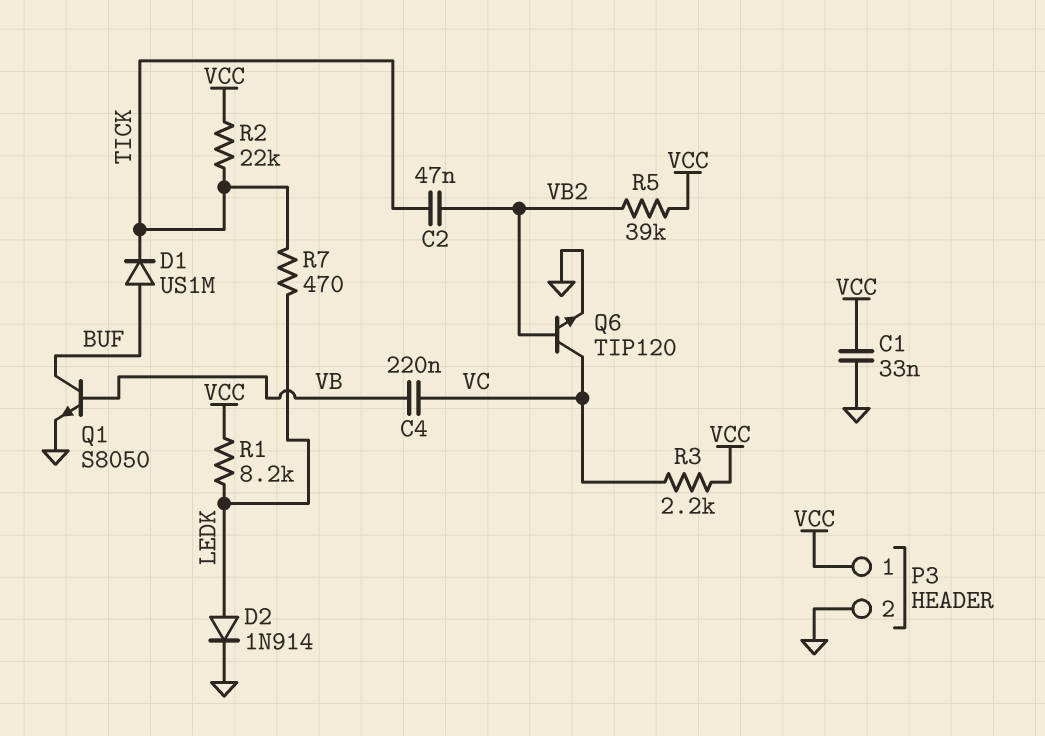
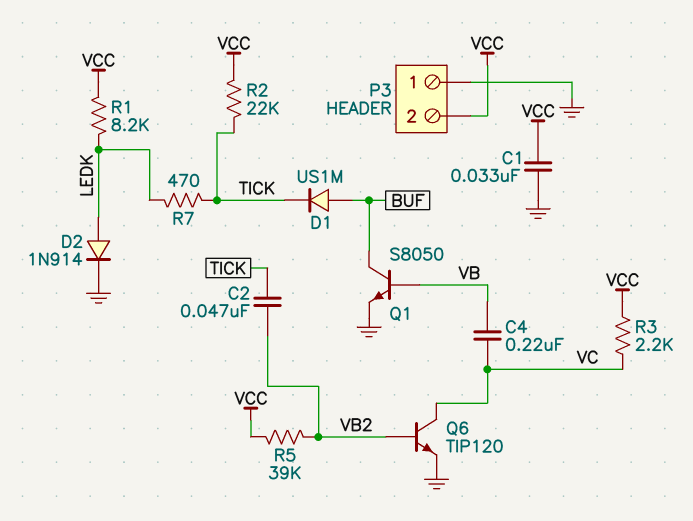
P3 pin 1: VCC -> GND
P3 pin 2: GND -> VCC

